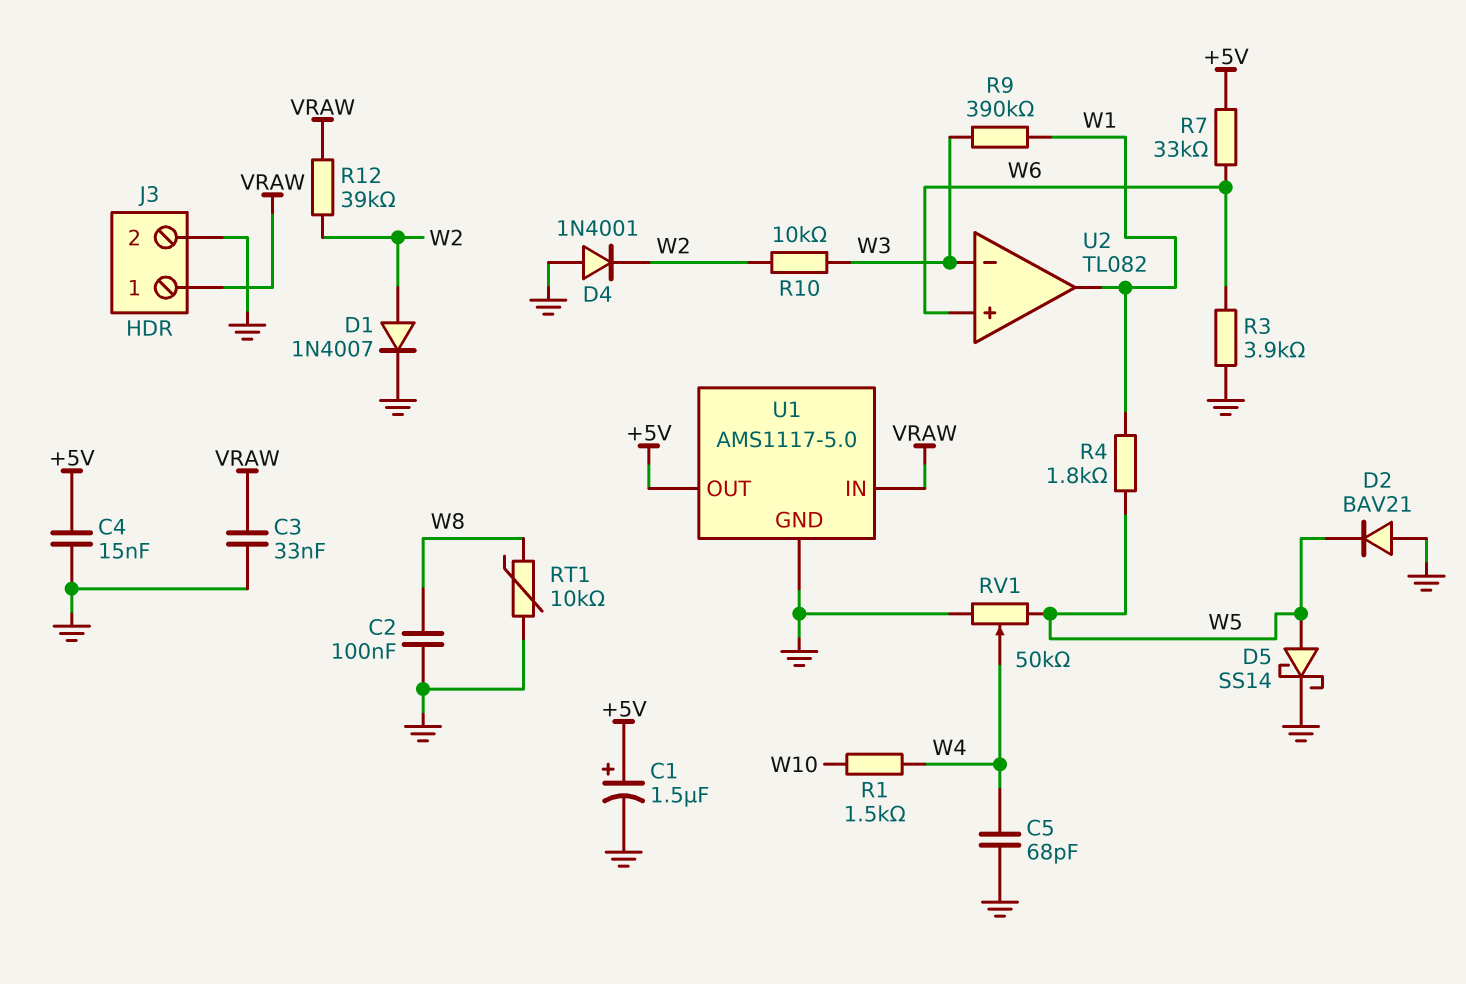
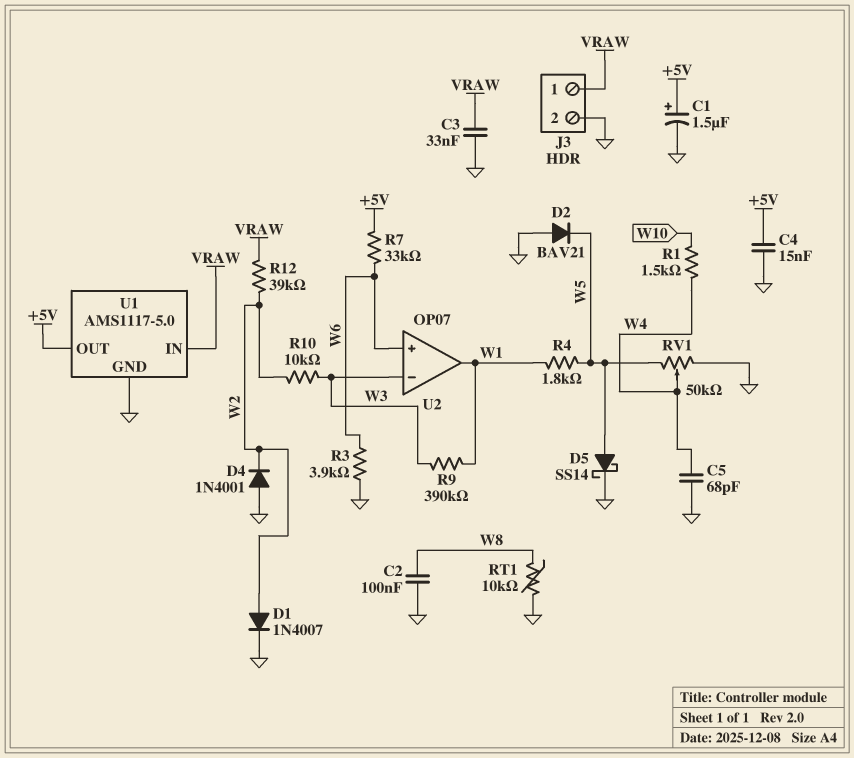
U2: TL082 -> OP07

